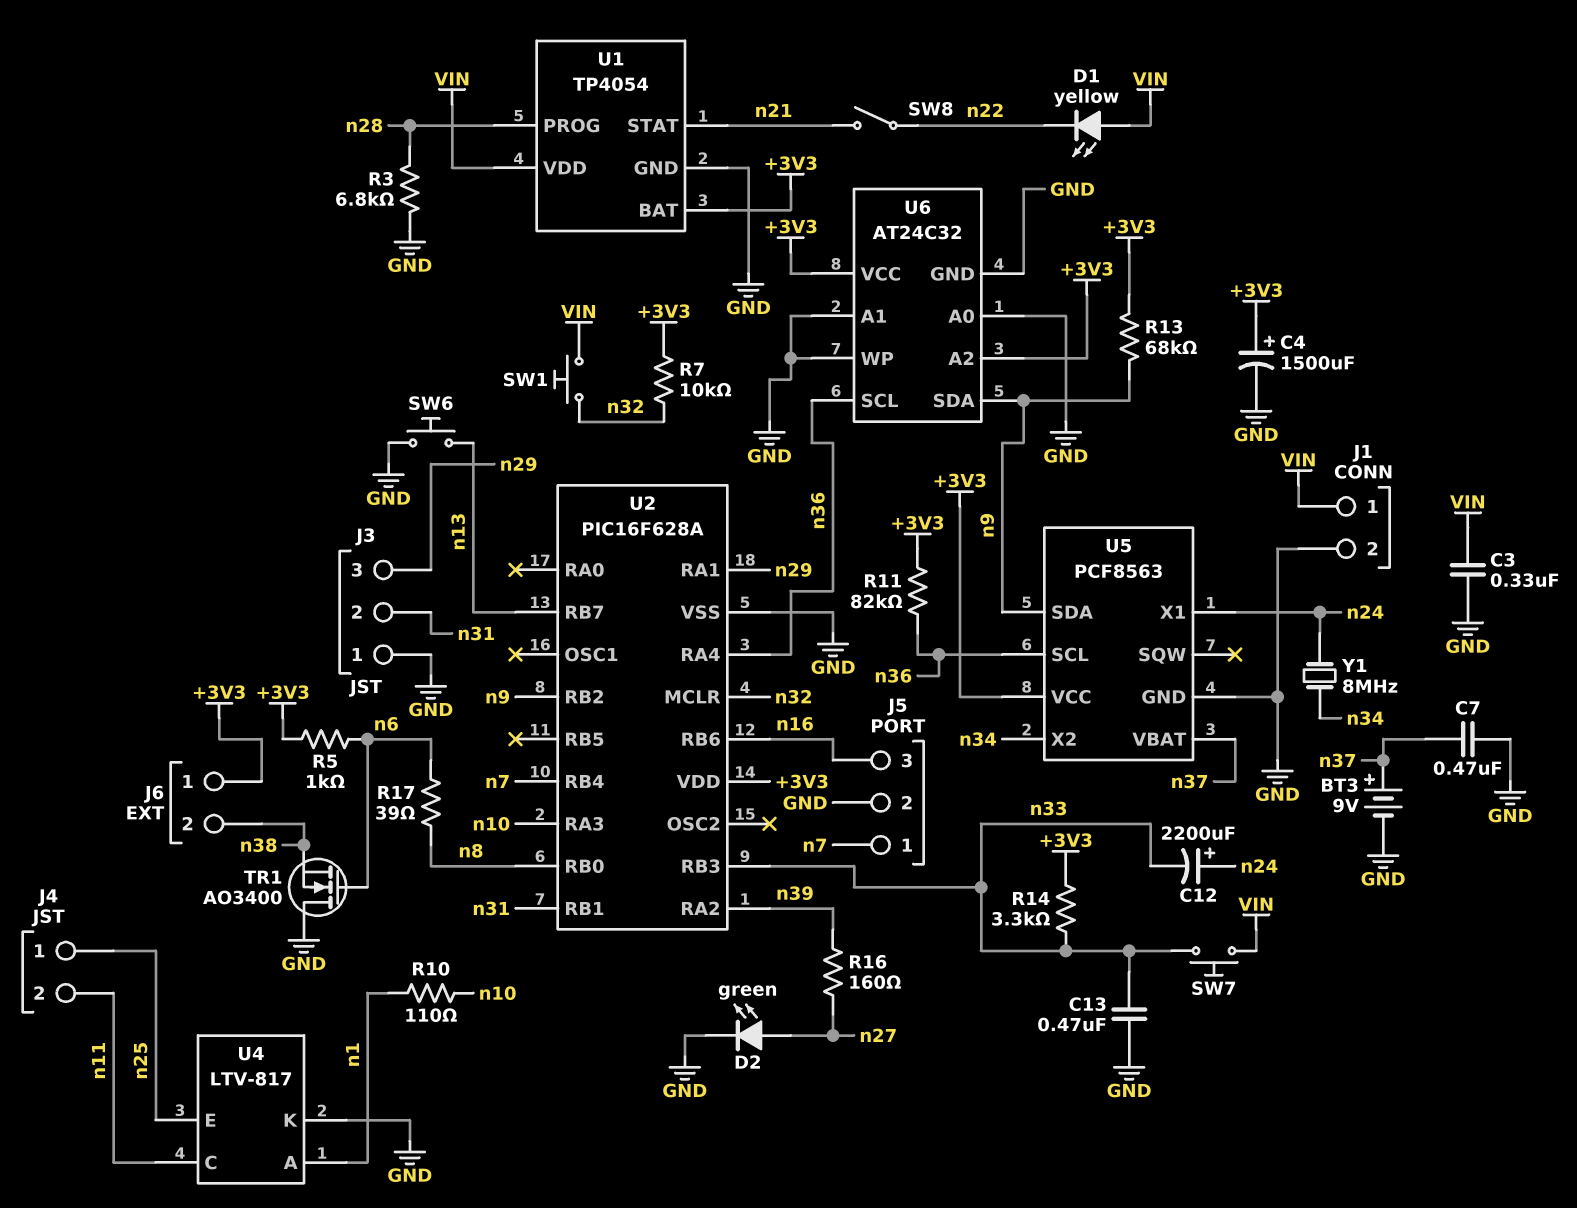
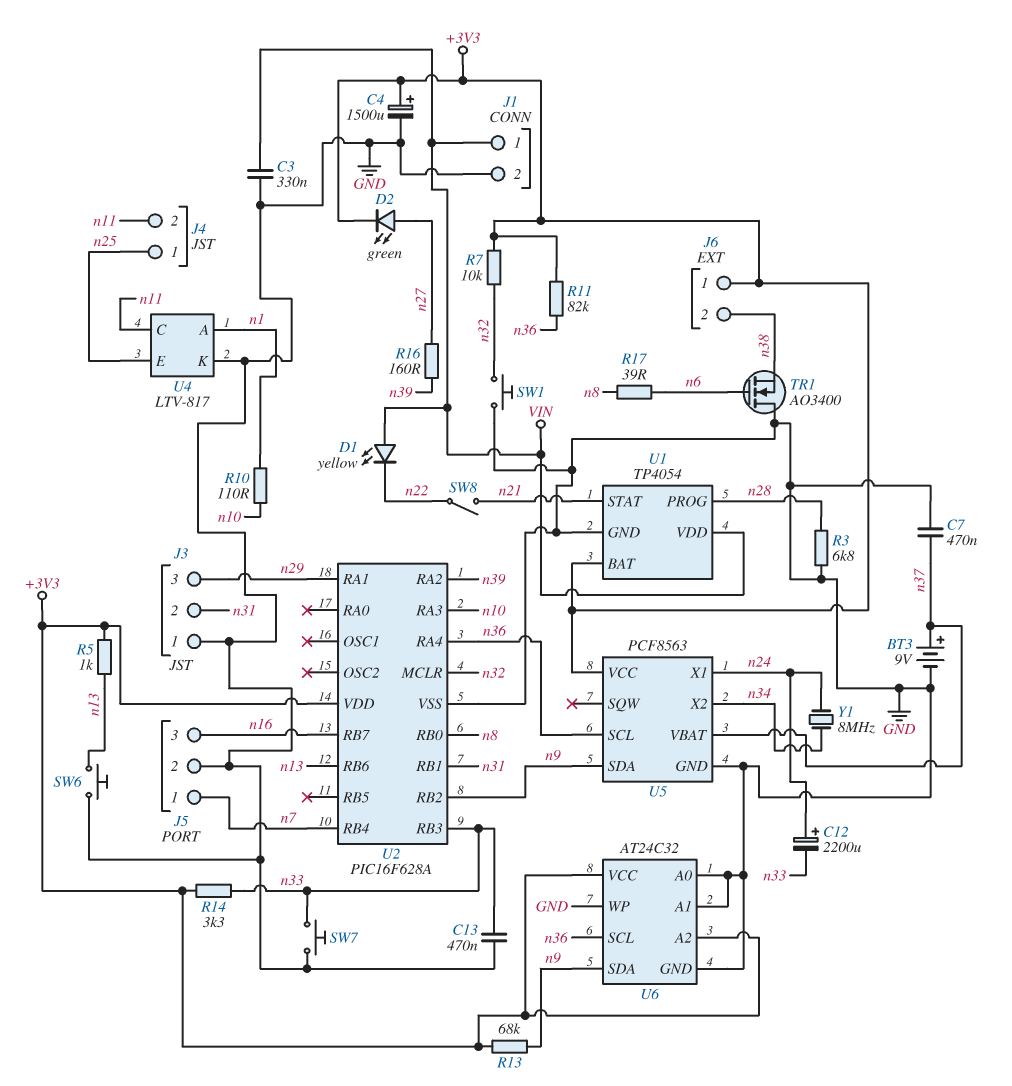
D2: LED green (A n27, K GND) -> LED green (A n27, K +3V3)
R5: 1k (+3V3, n6) -> 1k (+3V3, n13)
SW1: button (VIN, n32) -> button (GND, n32)
SW7: button (VIN, n33) -> button (GND, n33)
U2 pin RB6: n16 -> n13
U2 pin RB7: n13 -> n16

